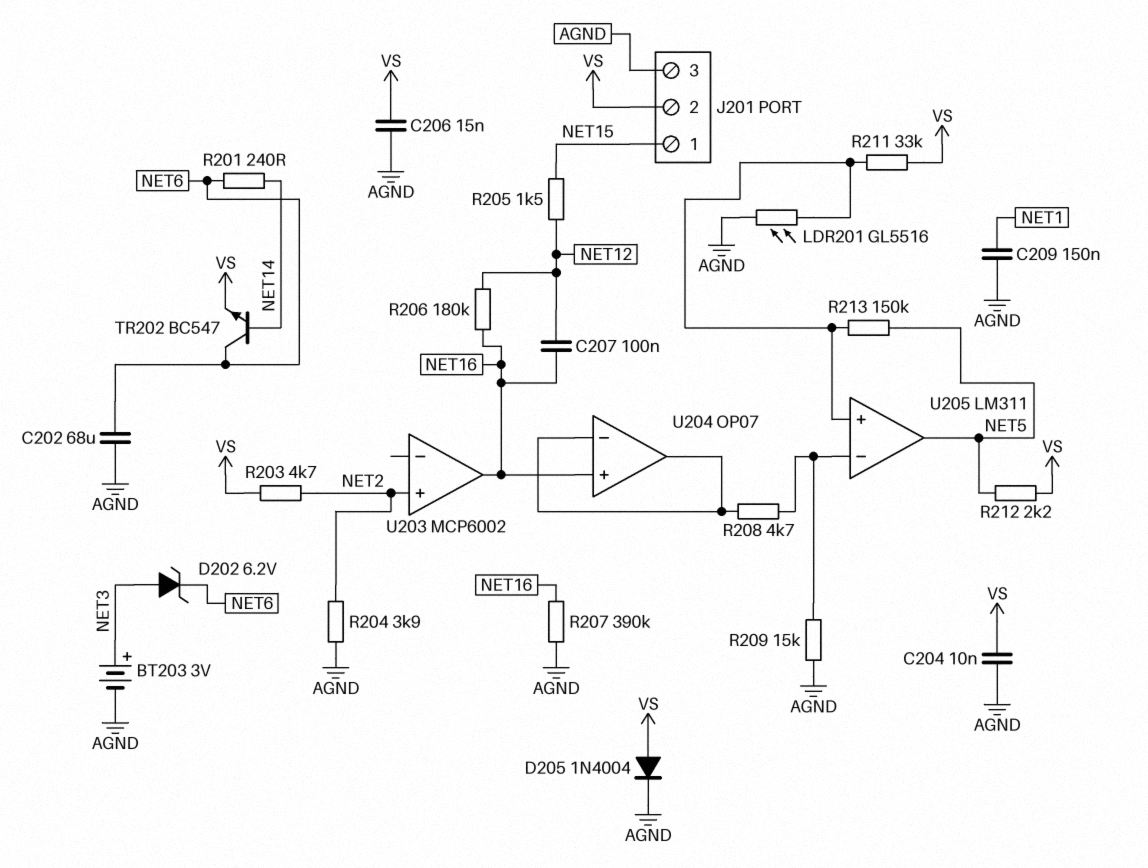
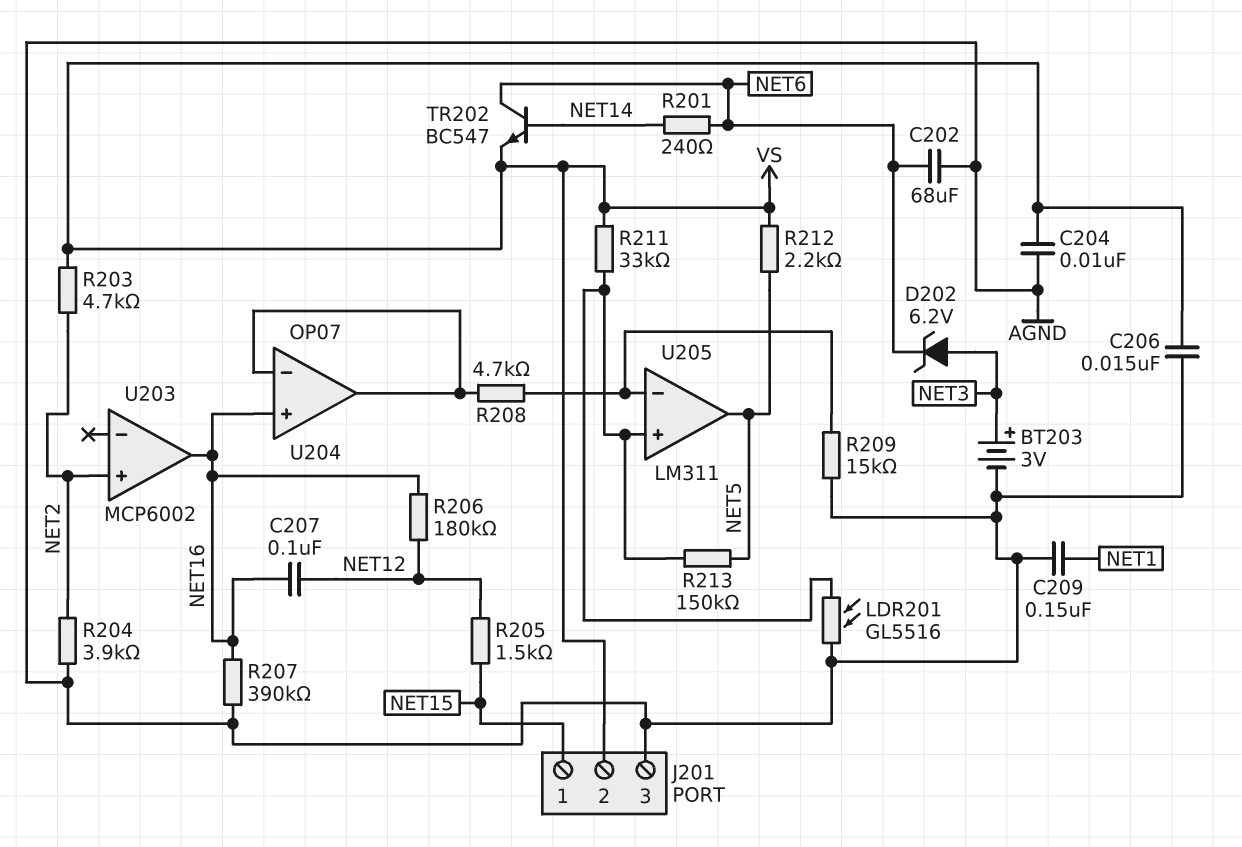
D205: diode 1N4004 (A VS, K AGND) -> none

